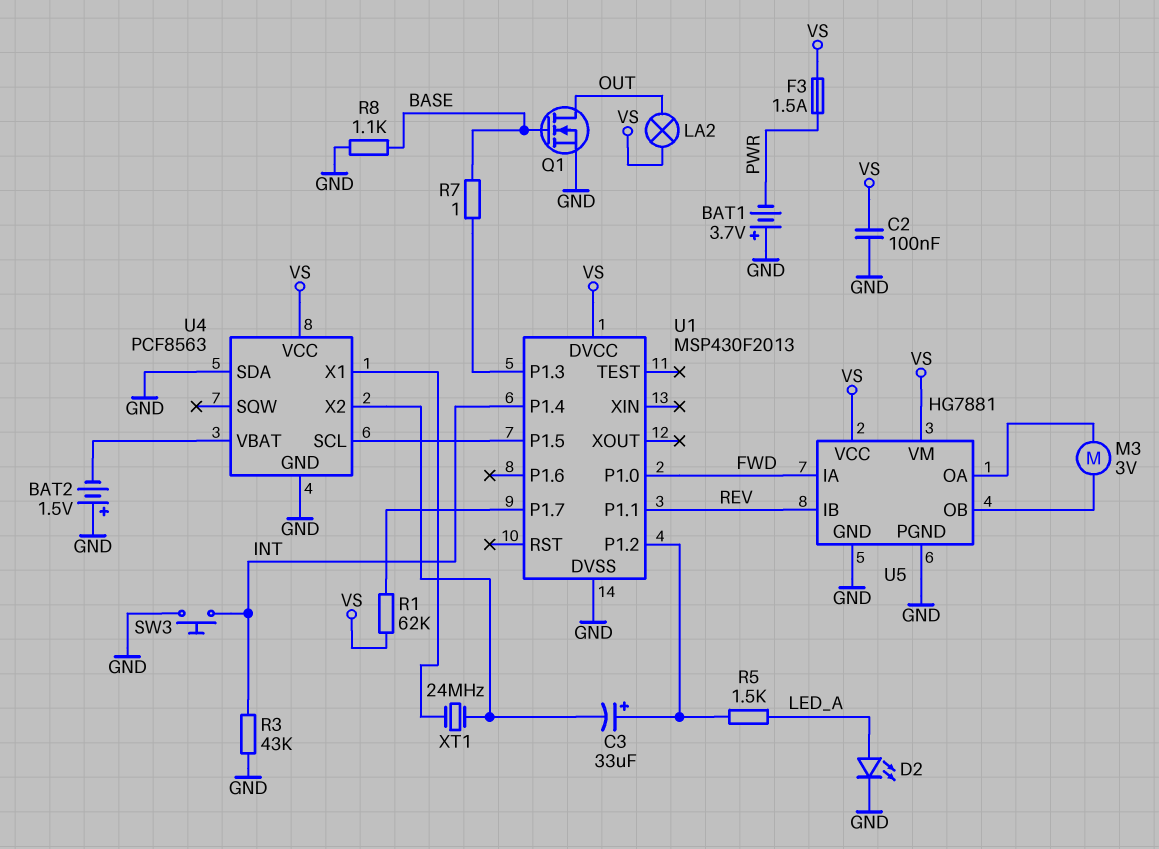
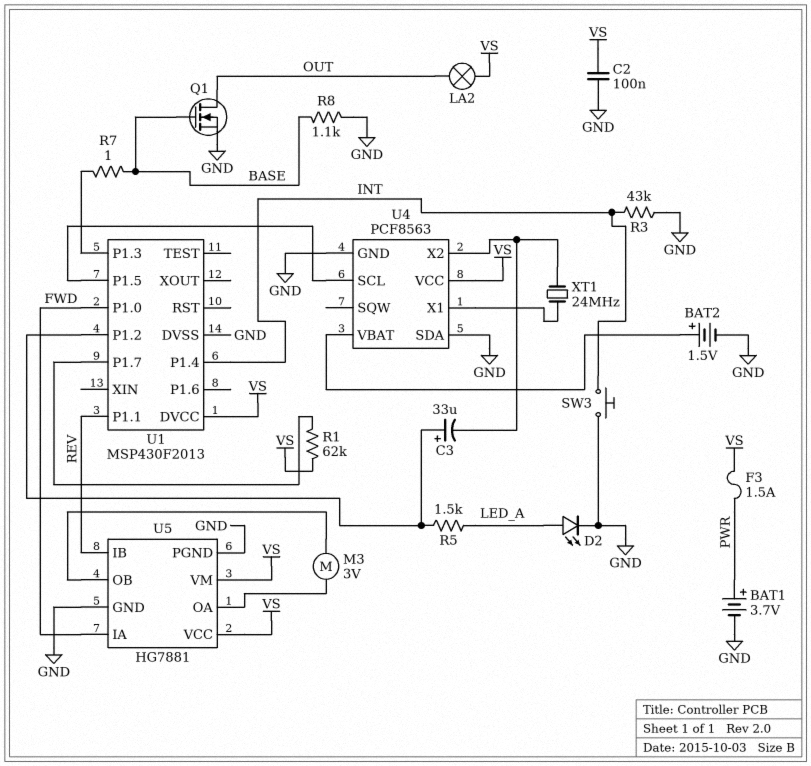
BAT1: 3.7V (plus GND, minus PWR) -> 3.7V (plus PWR, minus GND)
BAT2: 1.5V (plus GND, minus U4/VBAT) -> 1.5V (plus U4/VBAT, minus GND)

